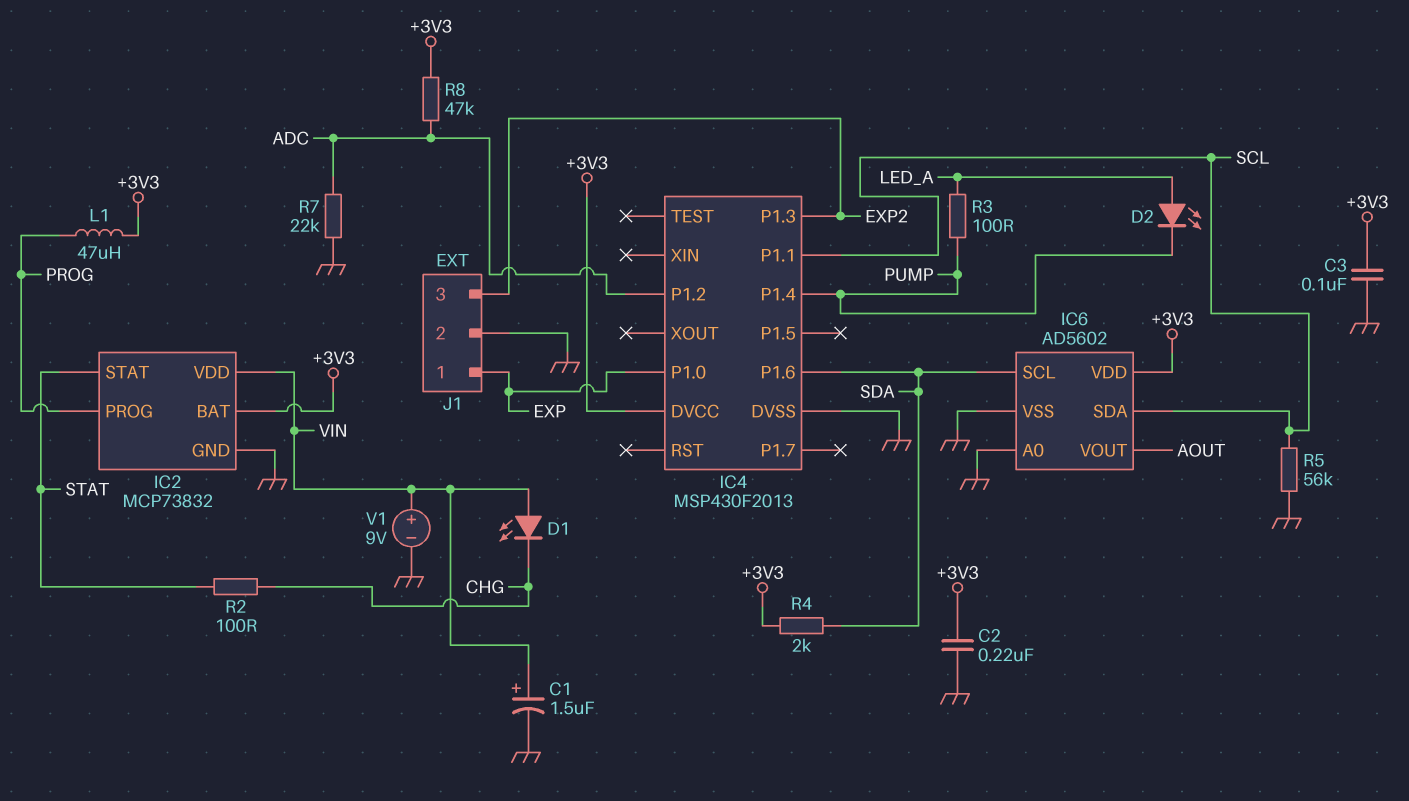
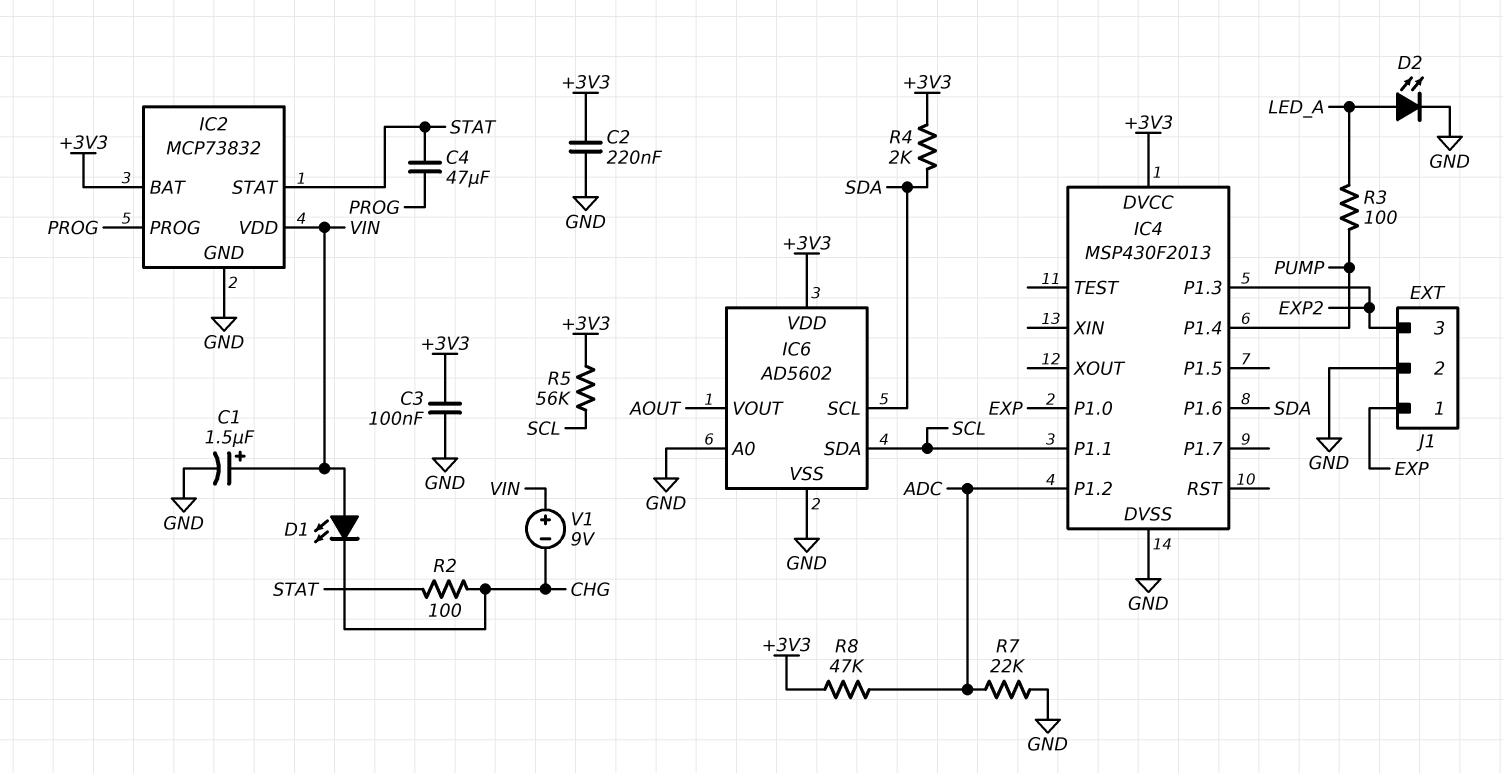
C4: none -> 47uF (PROG, STAT)
D2: LED (A LED_A, K PUMP) -> LED (A LED_A, K GND)
L1: 47uH (+3V3, PROG) -> none
R5: 56k (GND, SCL) -> 56k (+3V3, SCL)
V1: 9V (plus VIN, minus GND) -> 9V (plus VIN, minus CHG)

